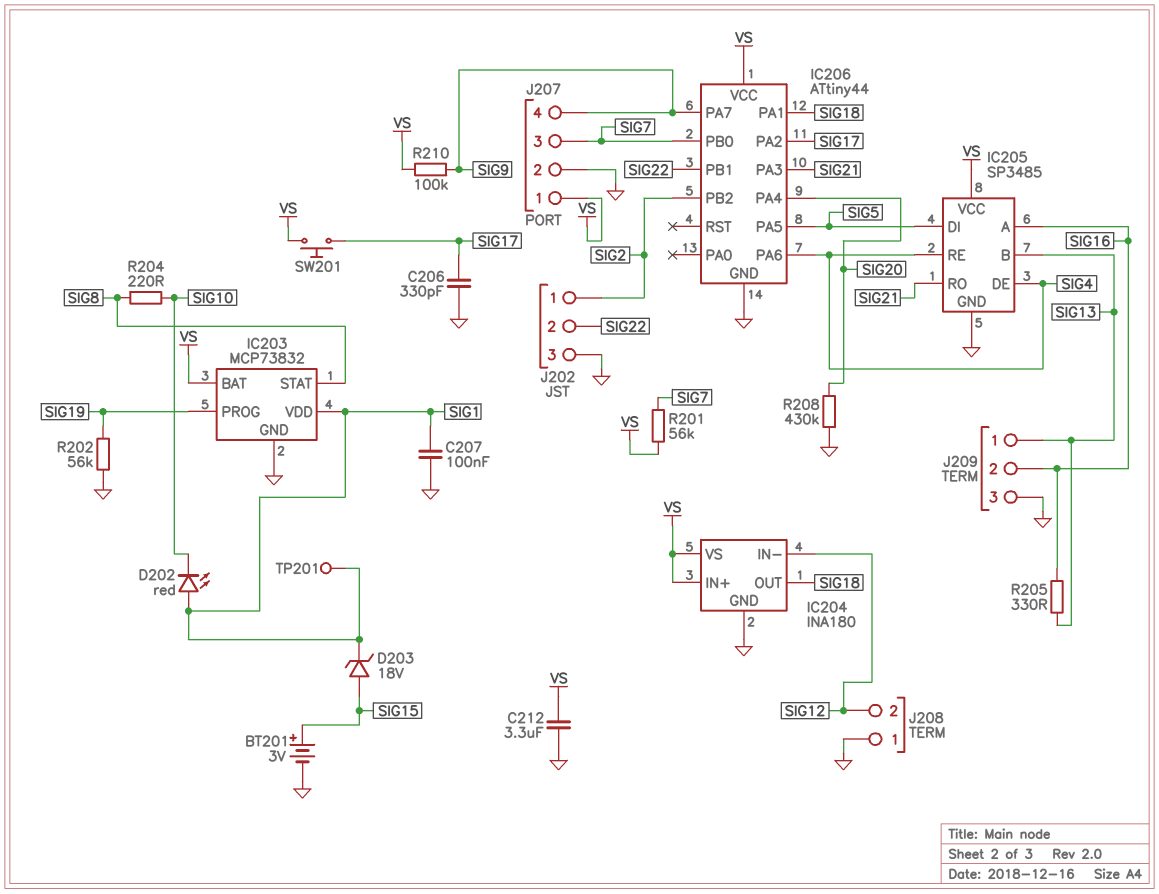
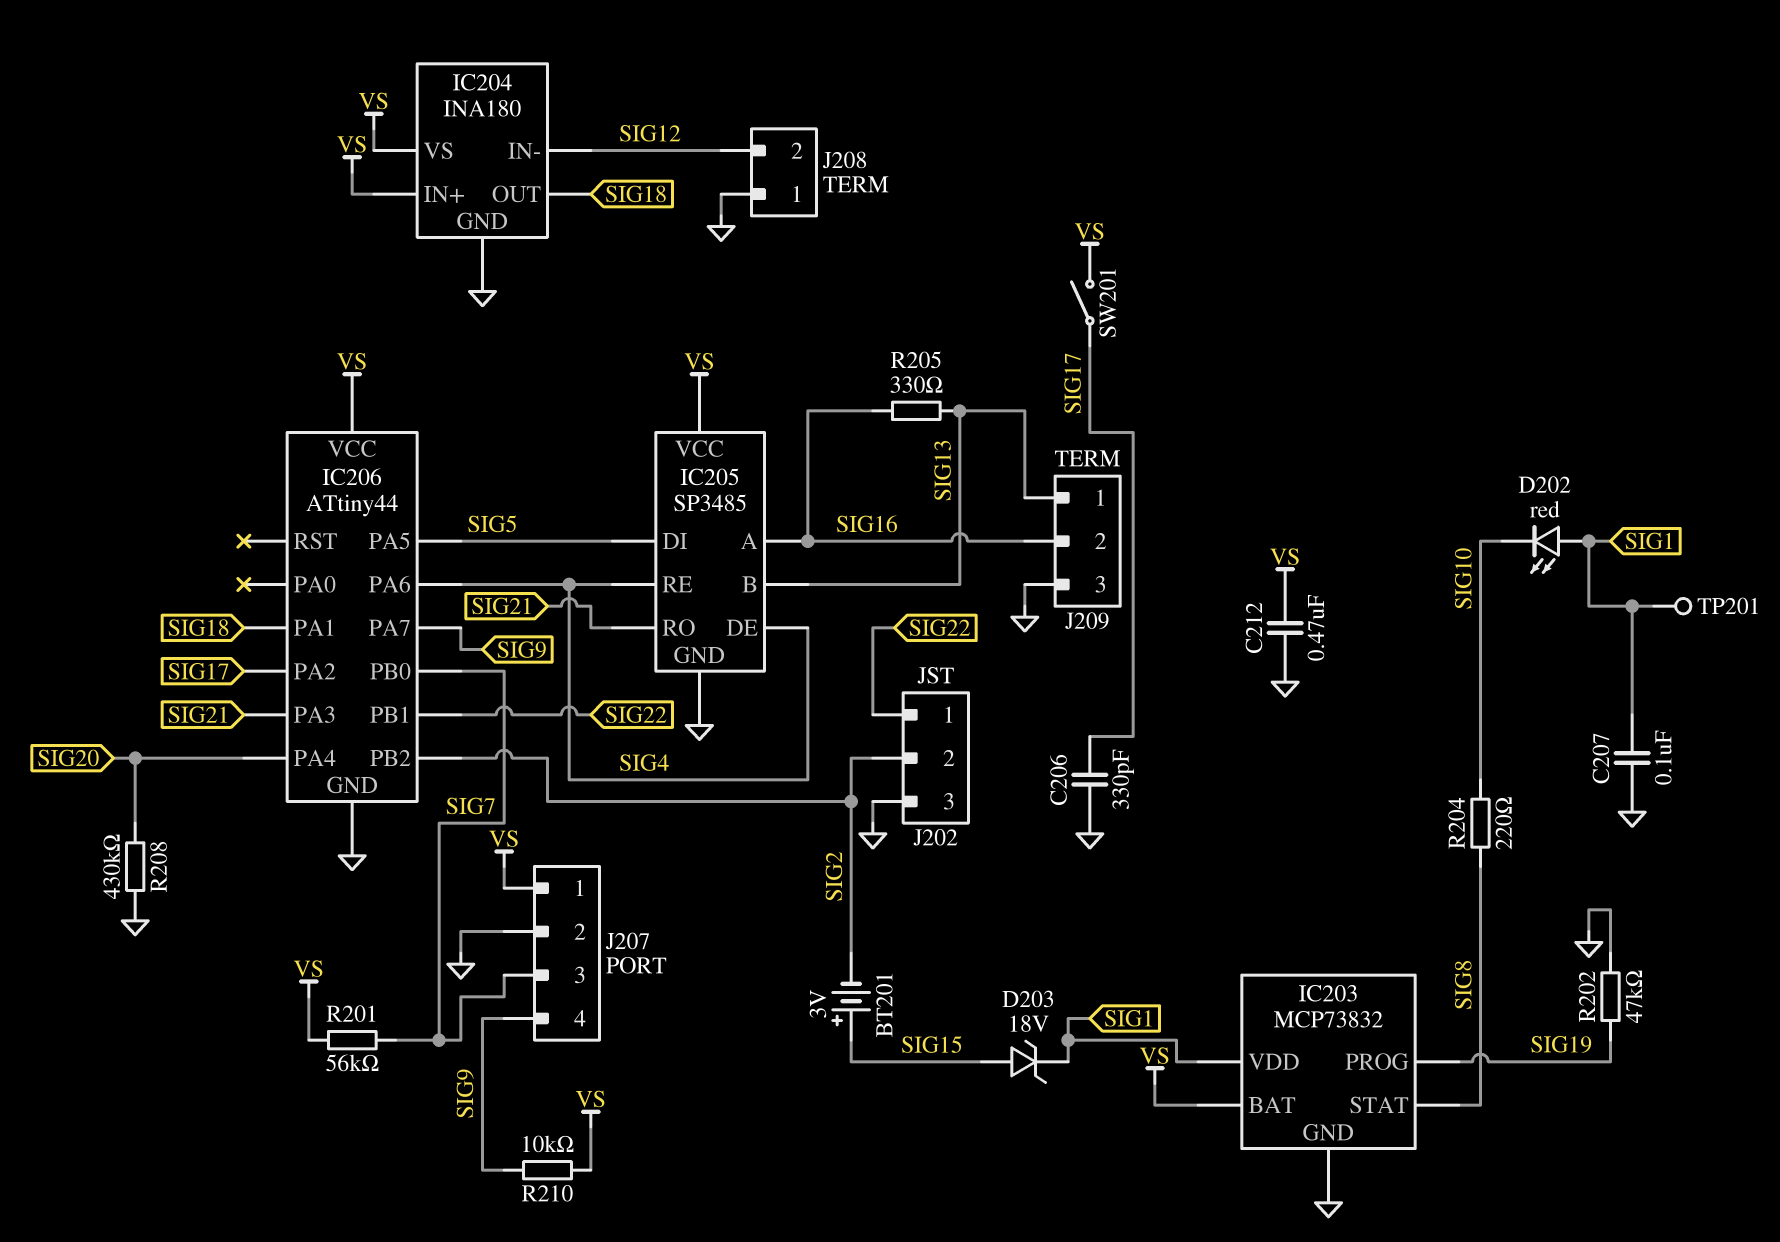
BT201: 3V (plus SIG15, minus GND) -> 3V (plus SIG15, minus SIG2)
C212: 3.3uF (GND, VS) -> 470nF (GND, VS)
J202 pin 1: SIG2 -> SIG22
J202 pin 2: SIG22 -> SIG2
R202: 56k (GND, SIG19) -> 47k (GND, SIG19)
R210: 100k (SIG9, VS) -> 10k (SIG9, VS)
SW201: button (SIG17, VS) -> switch (SIG17, VS)

